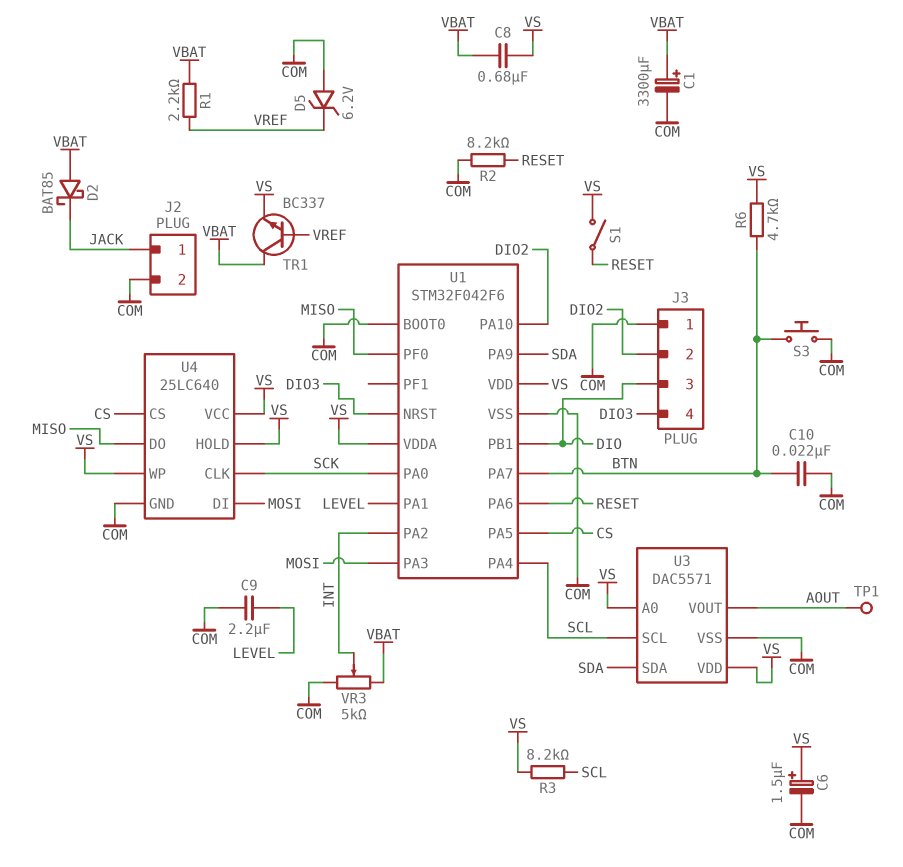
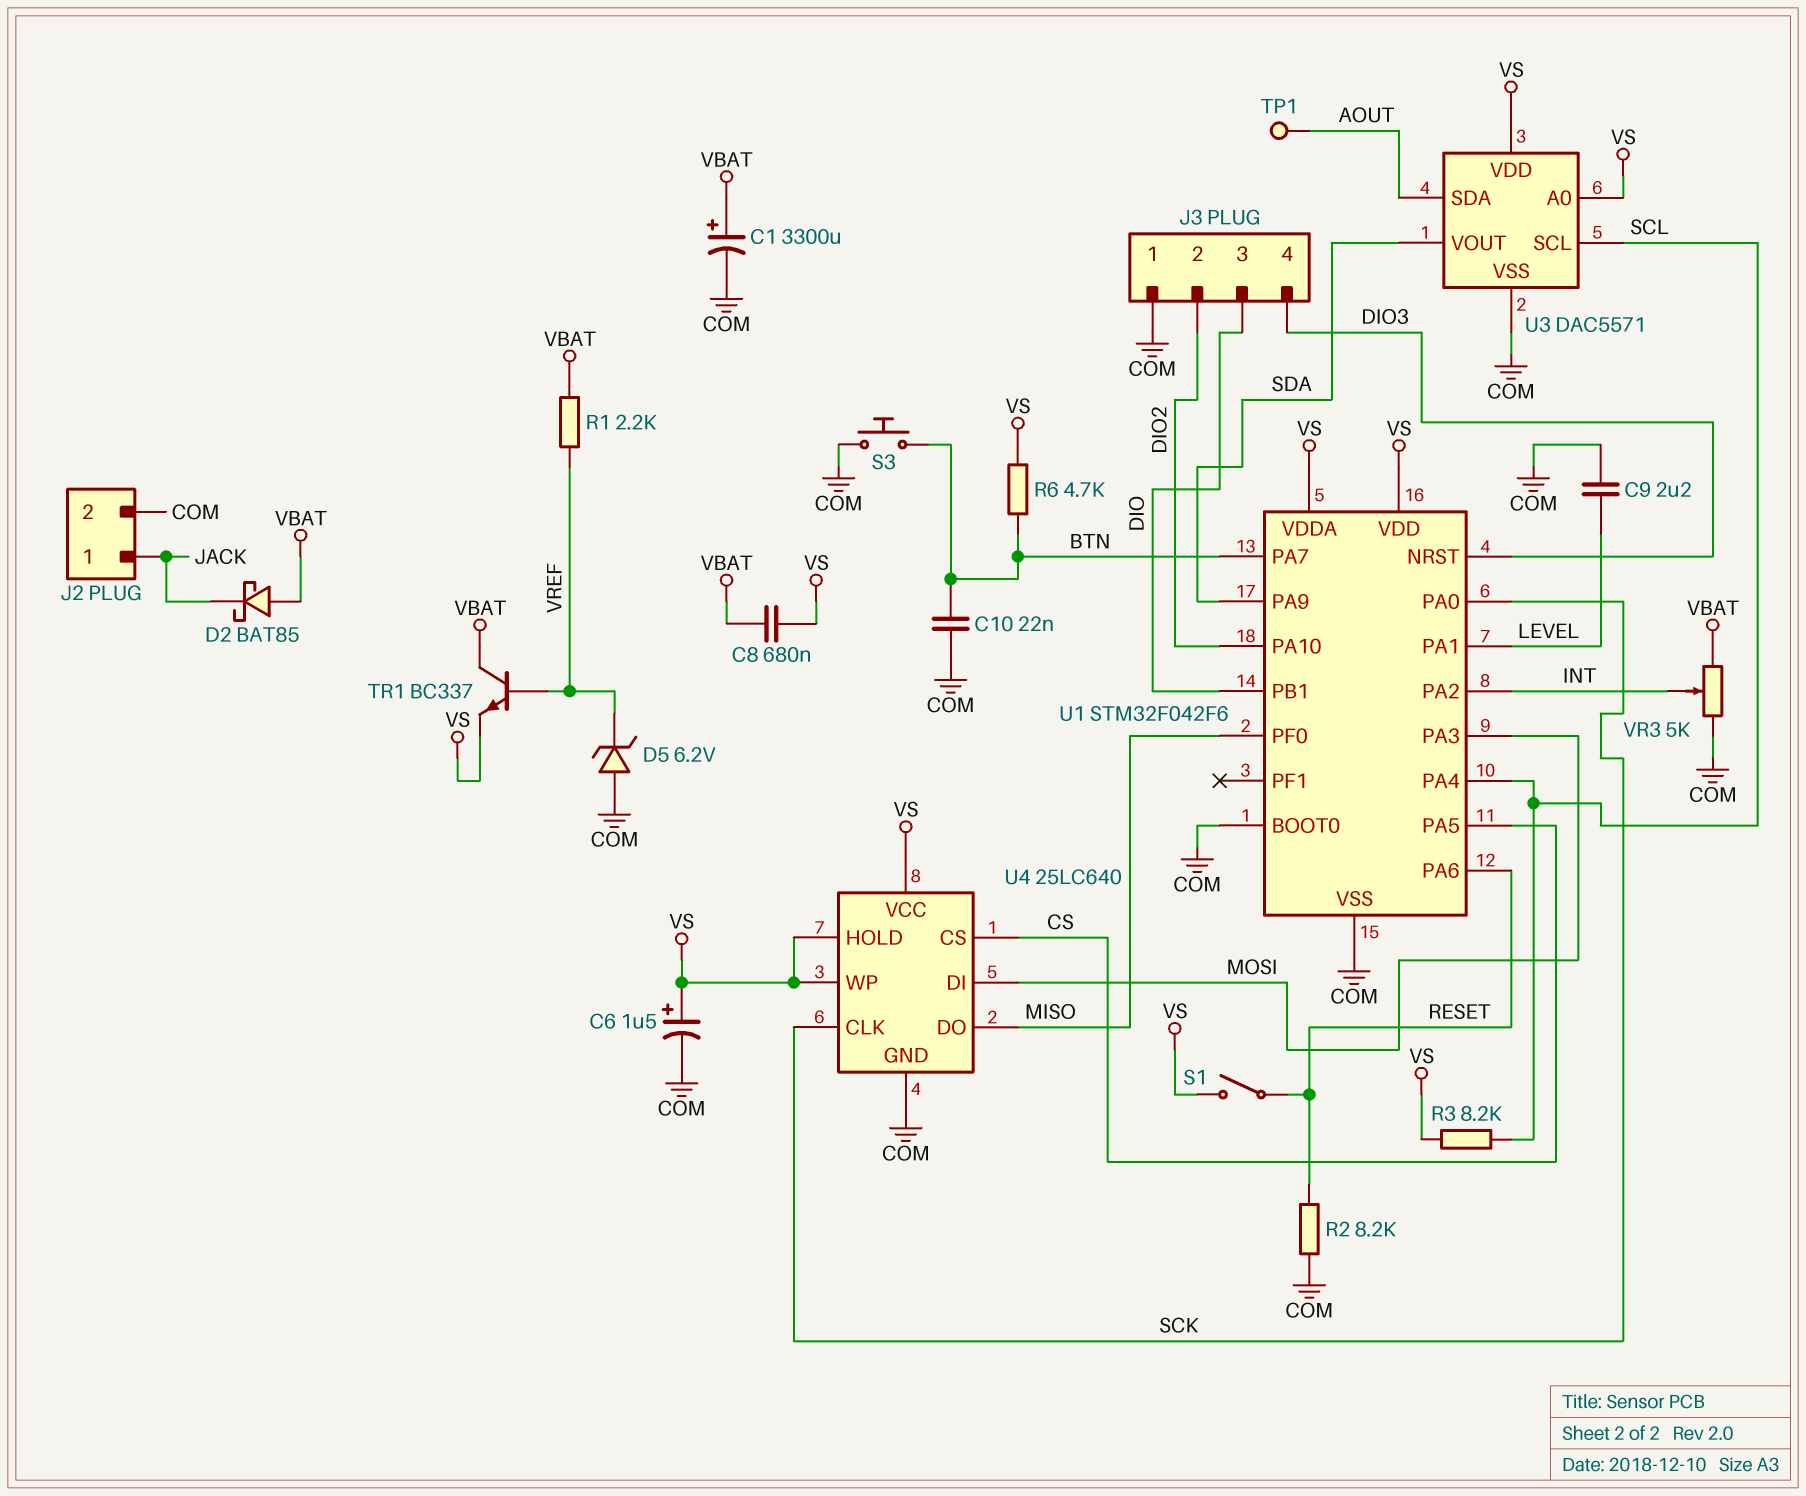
U3 pin SDA: SDA -> AOUT
U3 pin VOUT: AOUT -> SDA

